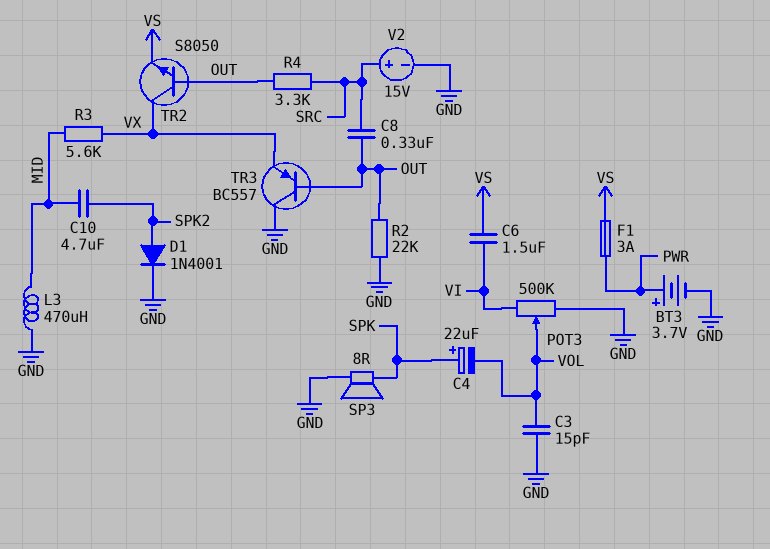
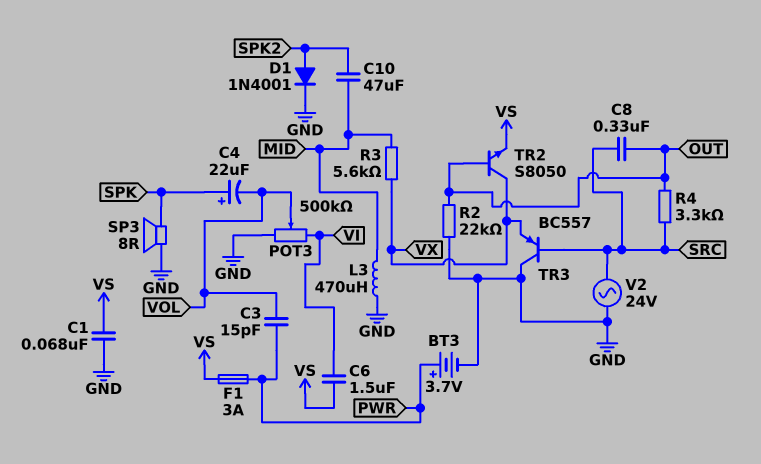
C1: none -> 68nF (GND, VS)
C3: 15pF (GND, VOL) -> 15pF (PWR, VOL)
C10: 4.7uF (MID, SPK2) -> 47uF (MID, SPK2)
TR3: PNP BC557 (B OUT, C GND, E VX) -> PNP BC557 (B SRC, C GND, E VX)
V2: 15V (plus SRC, minus GND) -> AC 24V (GND, SRC)

